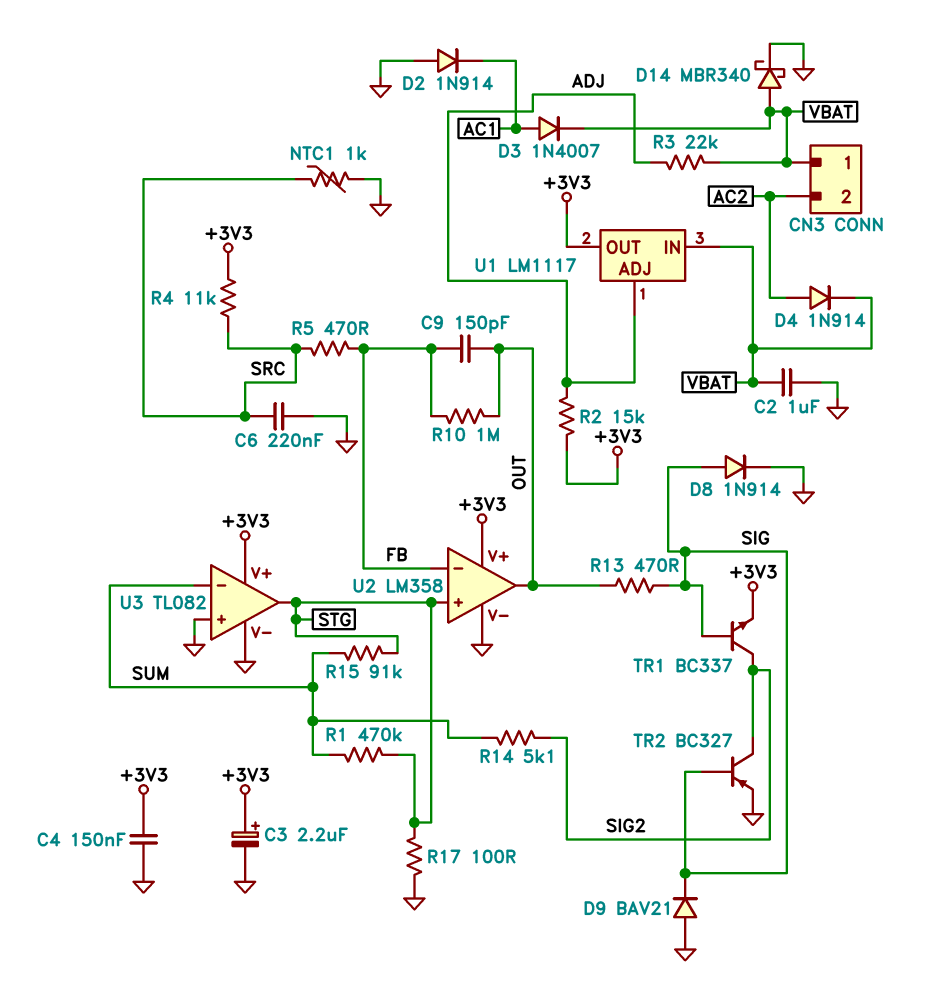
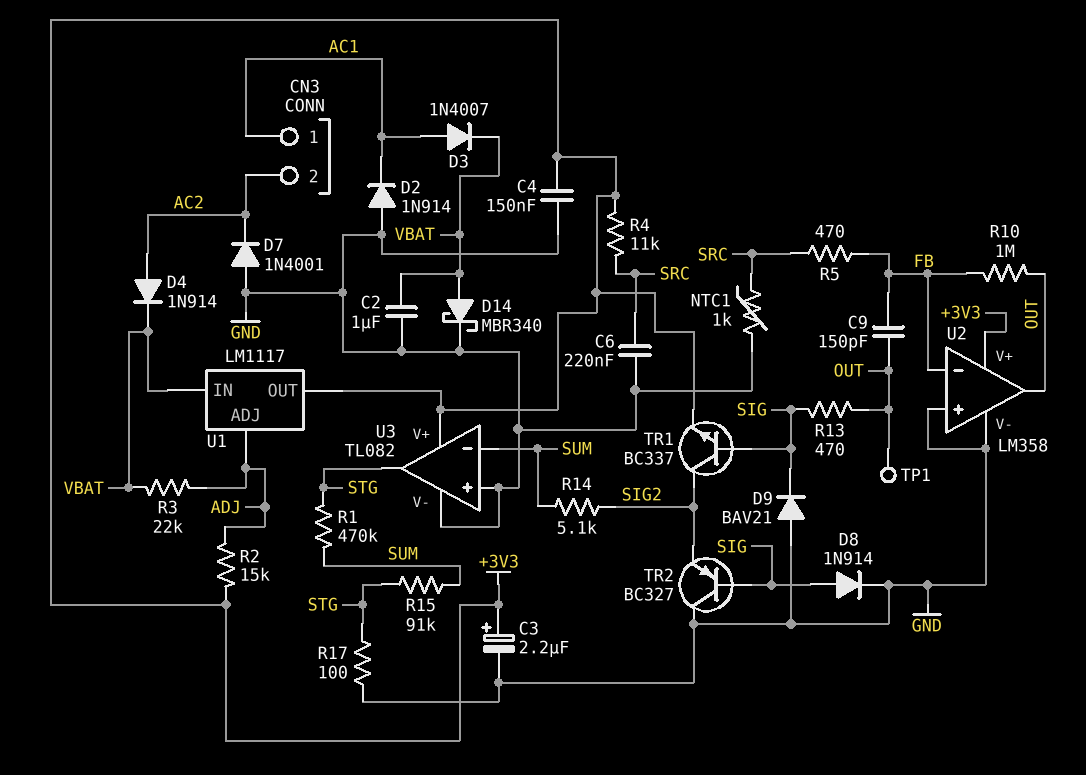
CN3 pin 1: VBAT -> AC1
D7: none -> diode 1N4001 (A GND, K AC2)
TP1: none -> test point (OUT)
TR2: PNP BC327 (B SIG, C SIG2, E GND) -> PNP BC327 (B SIG, C GND, E SIG2)
U2 pin in+: STG -> GND

